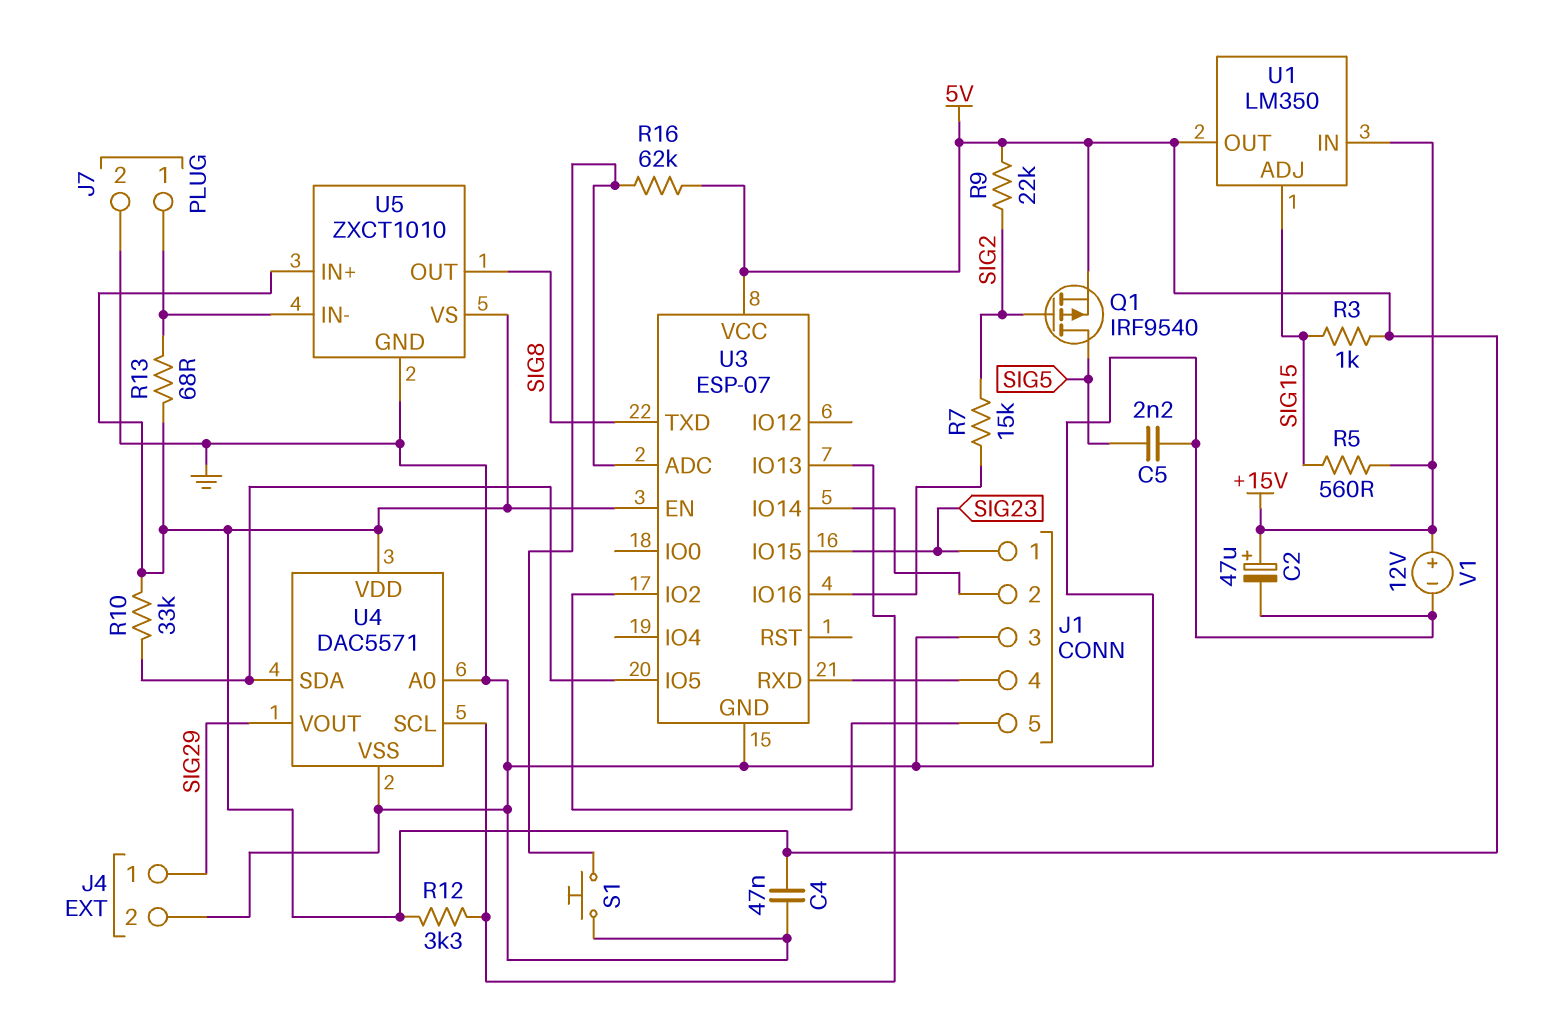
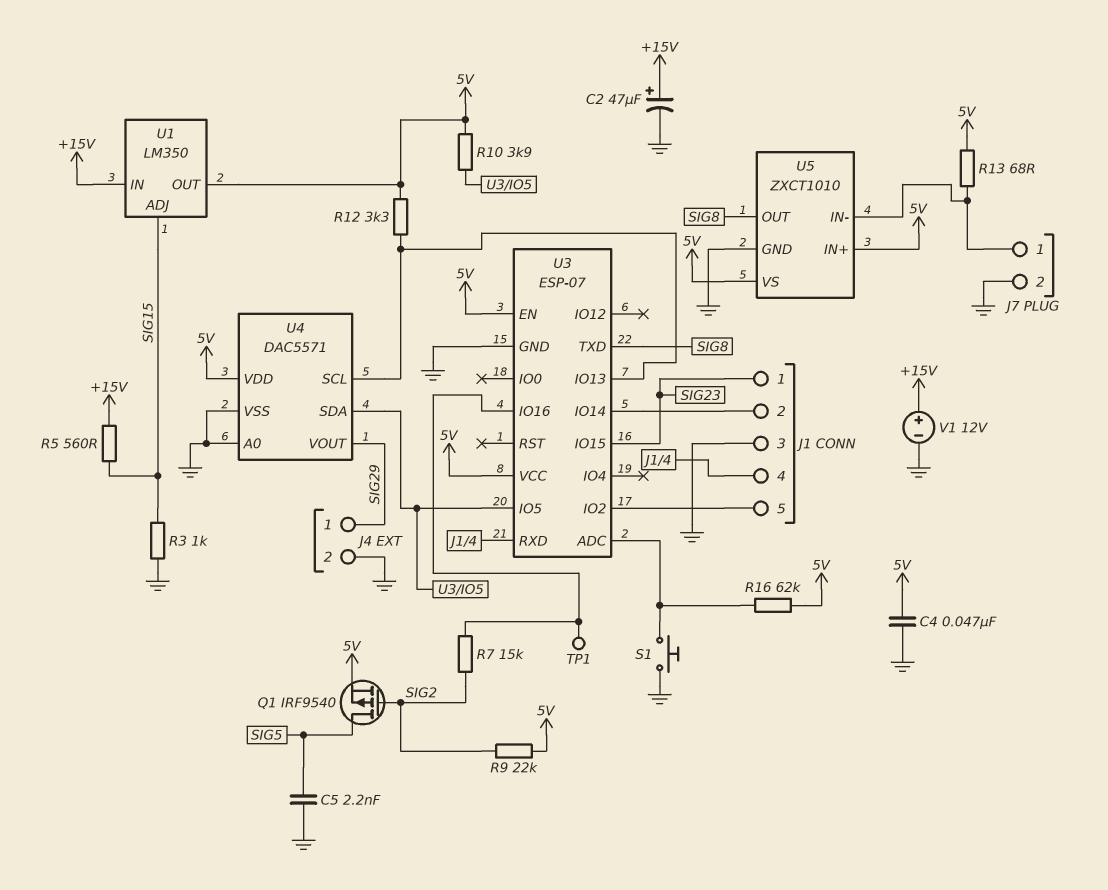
R3: 1k (5V, SIG15) -> 1k (GND, SIG15)
R10: 33k (5V, U3/IO5) -> 3.9k (5V, U3/IO5)
TP1: none -> test point (U3/IO16)

